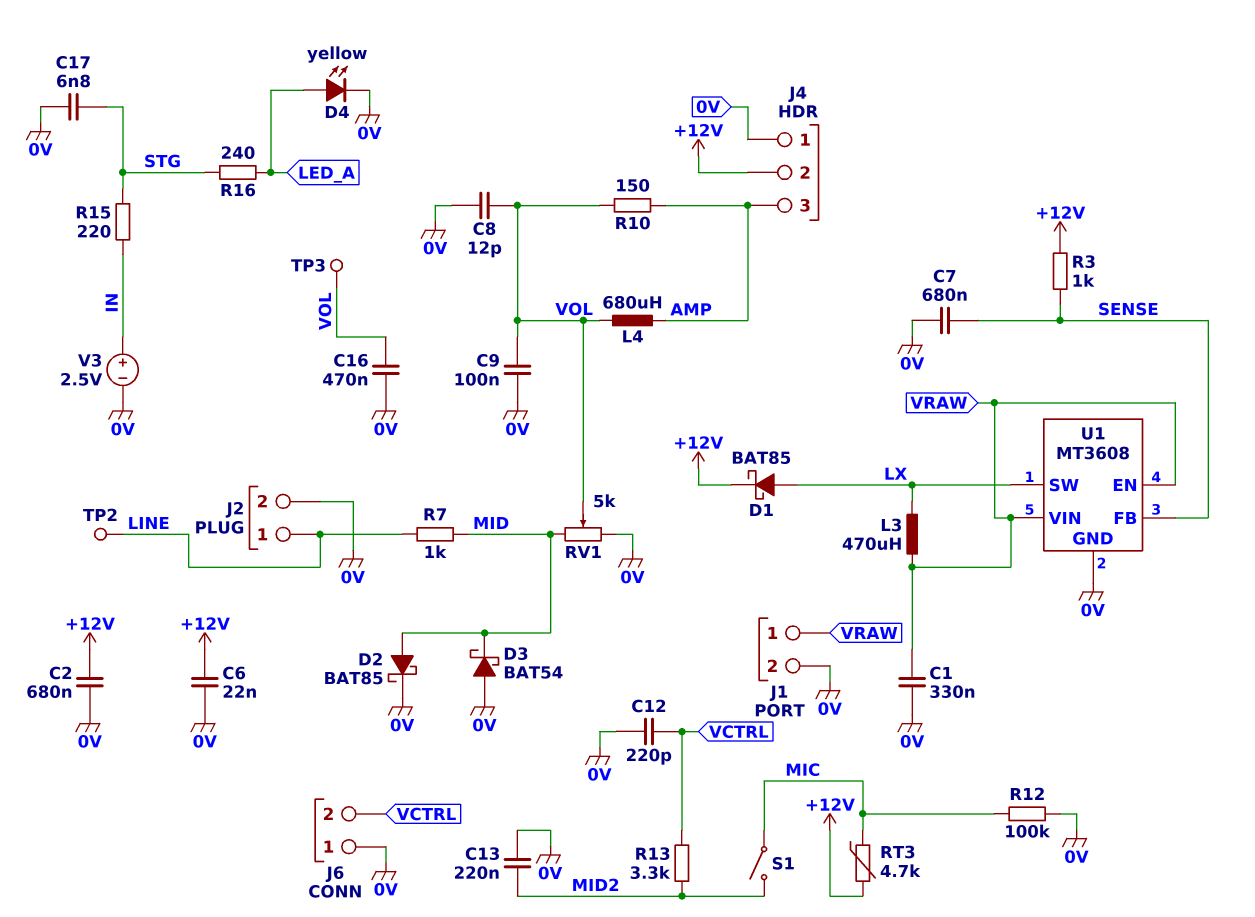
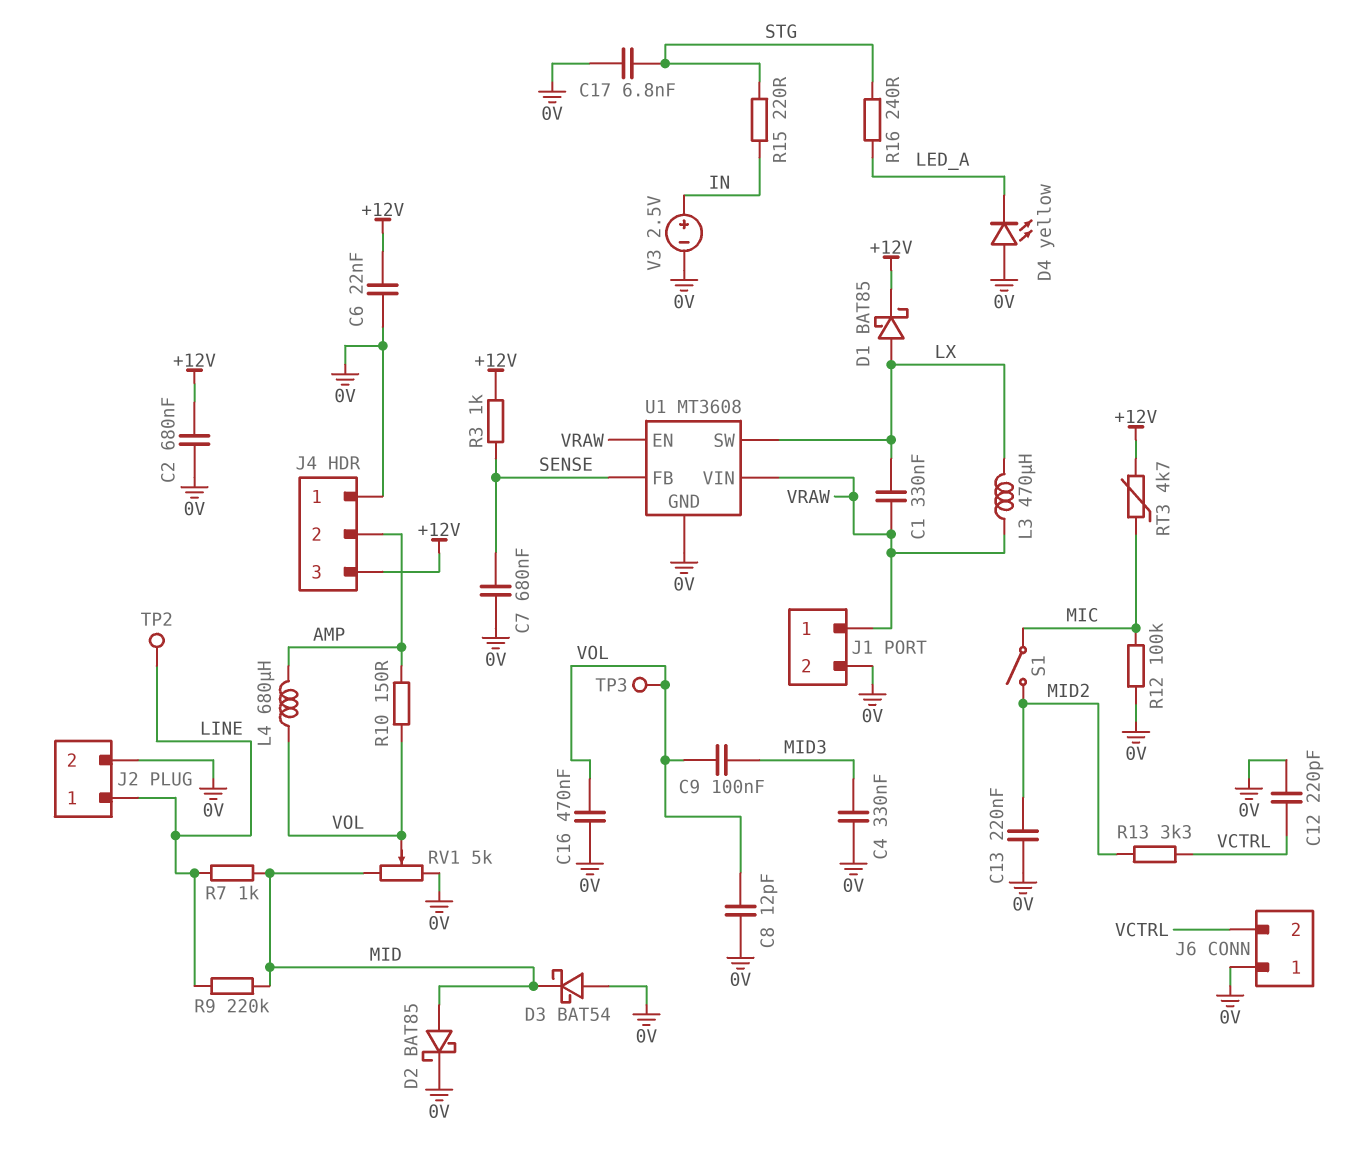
C1: 330nF (0V, VRAW) -> 330nF (LX, VRAW)
C4: none -> 330nF (0V, MID3)
C9: 100nF (0V, VOL) -> 100nF (MID3, VOL)
D4: LED yellow (A LED_A, K 0V) -> LED yellow (A 0V, K LED_A)
J4 pin 2: +12V -> AMP
J4 pin 3: AMP -> +12V
R9: none -> 220k (LINE, MID)

